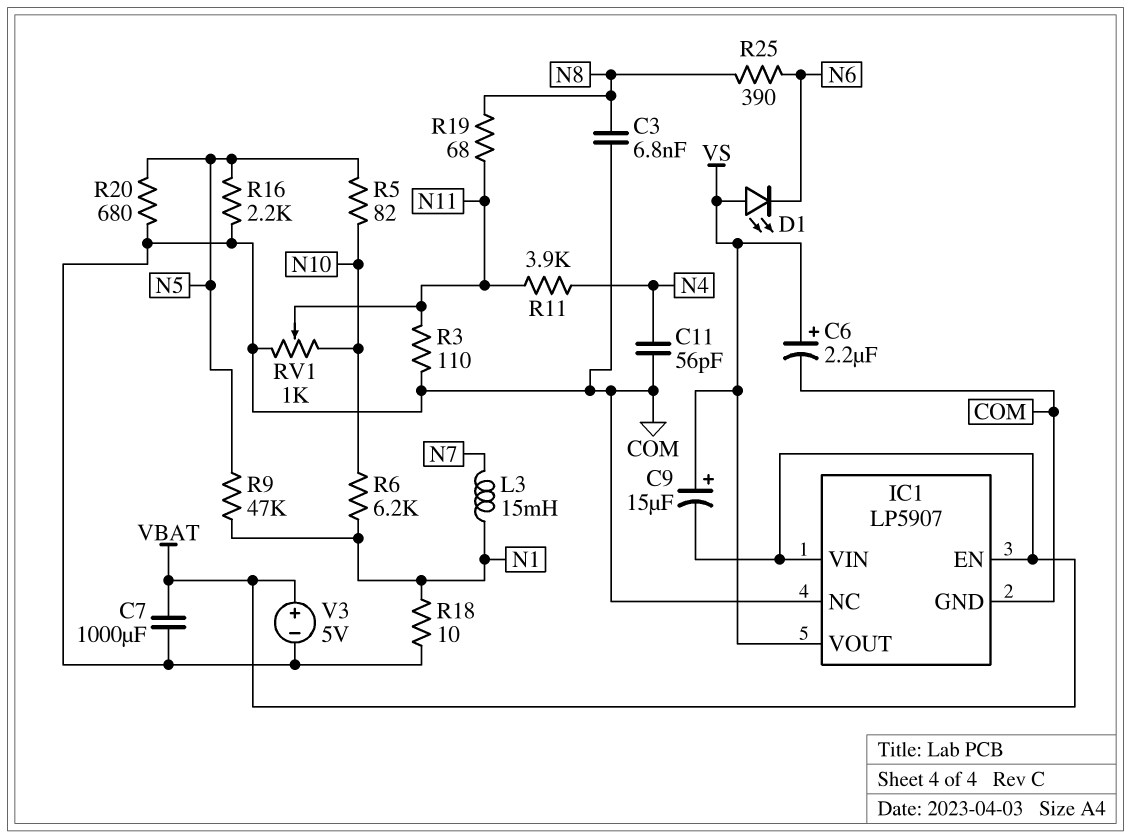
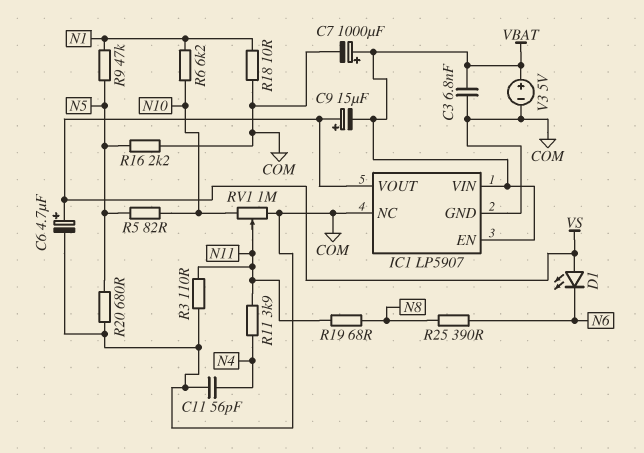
C3: 6.8nF (COM, N8) -> 6.8nF (COM, VBAT)
C6: 2.2uF (plus VS, minus COM) -> 4.7uF (plus VS, minus COM)
C7: 1000uF (COM, VBAT) -> 1000uF (plus VBAT, minus COM)
L3: 15mH (N1, N7) -> none
RV1: 1k (COM, N10, wiper N11) -> 1M (COM, N10, wiper N11)

